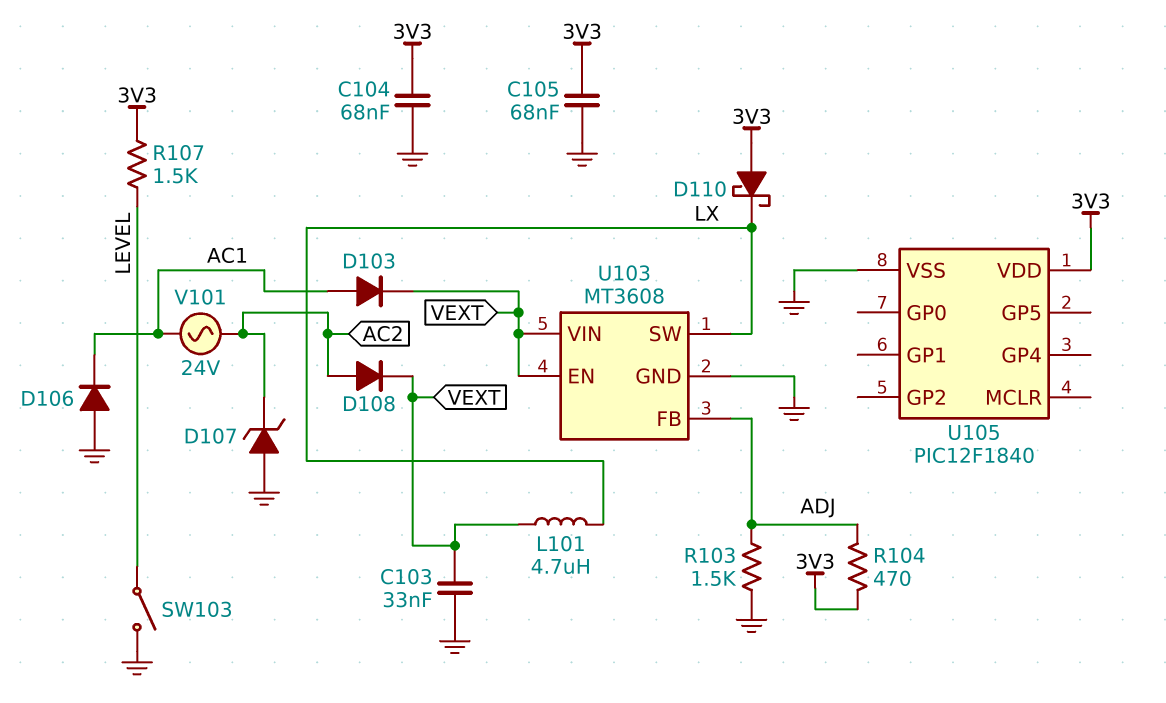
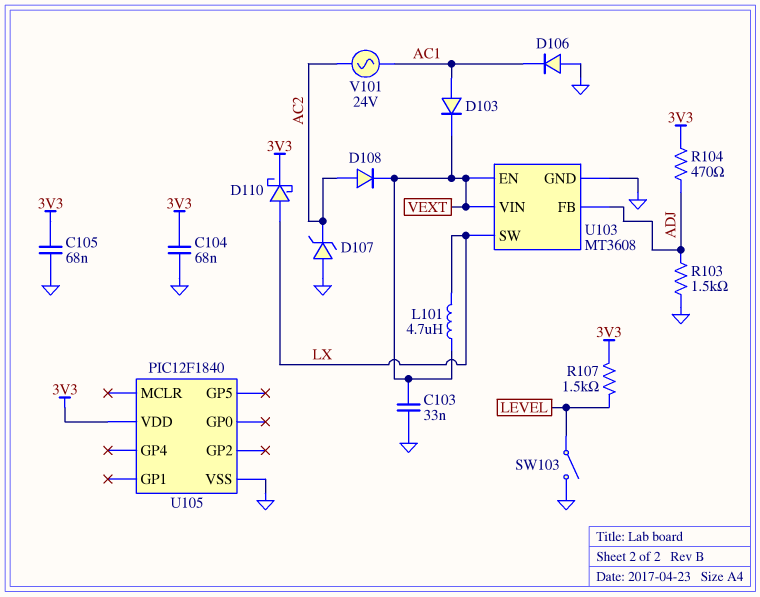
D110: schottky (A 3V3, K LX) -> schottky (A LX, K 3V3)

